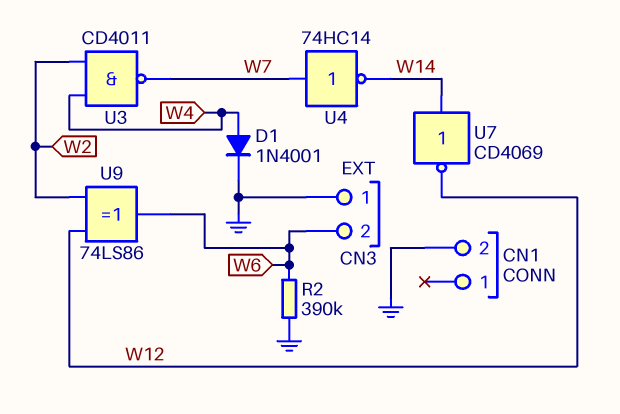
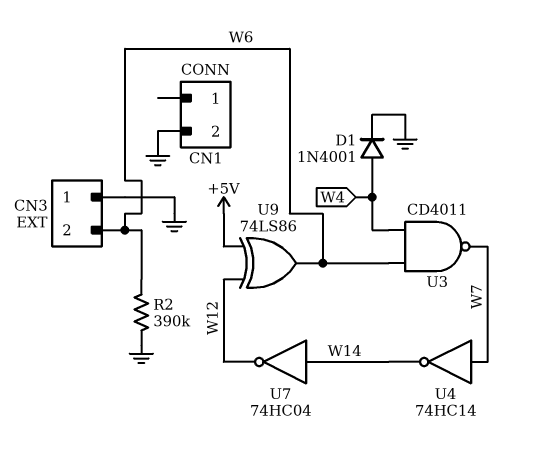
U3: NAND CD4011 (in W2, in W4, out W7) -> NAND CD4011 (in W4, in W6, out W7)
U7: NOT CD4069 (in W14, out W12) -> NOT 74HC04 (in W14, out W12)
U9: XOR 74LS86 (in W2, in W12, out W6) -> XOR 74LS86 (in +5V, in W12, out W6)

